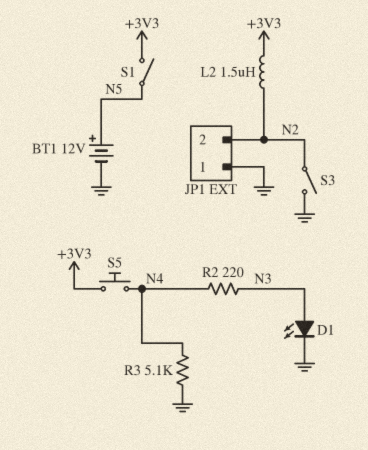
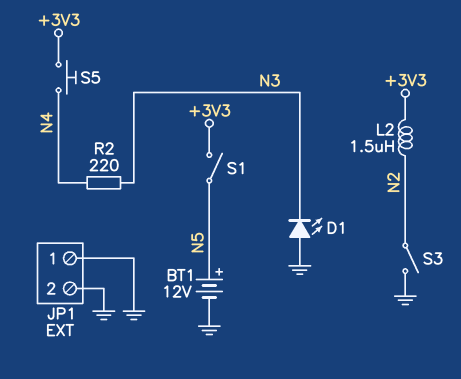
D1: LED (A N3, K GND) -> LED (A GND, K N3)
JP1 pin 2: N2 -> GND
R3: 5.1k (GND, N4) -> none

